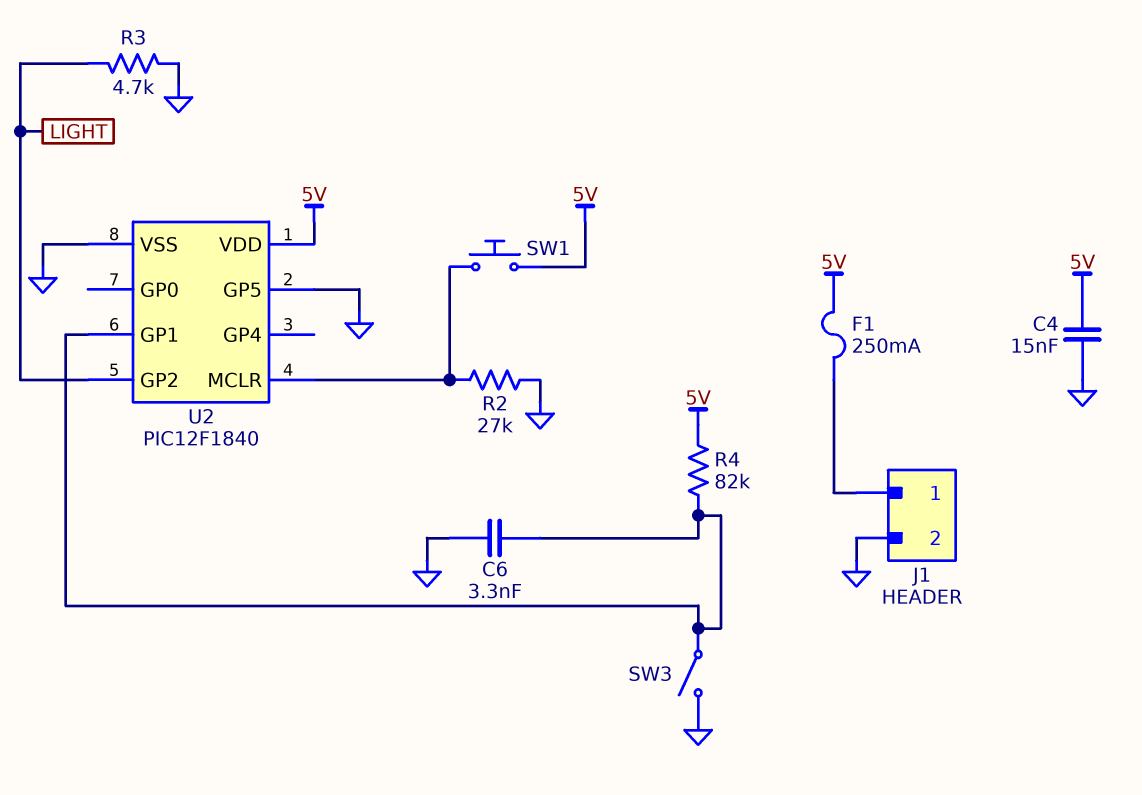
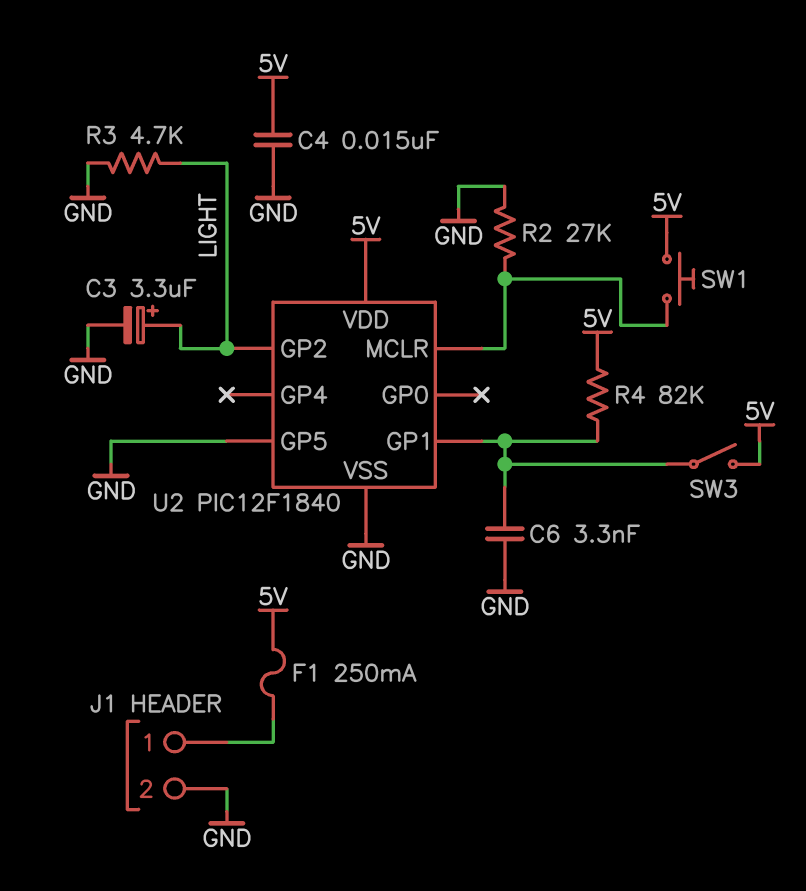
C3: none -> 3.3uF (plus LIGHT, minus GND)
SW3: switch (GND, U2/GP1) -> switch (5V, U2/GP1)

